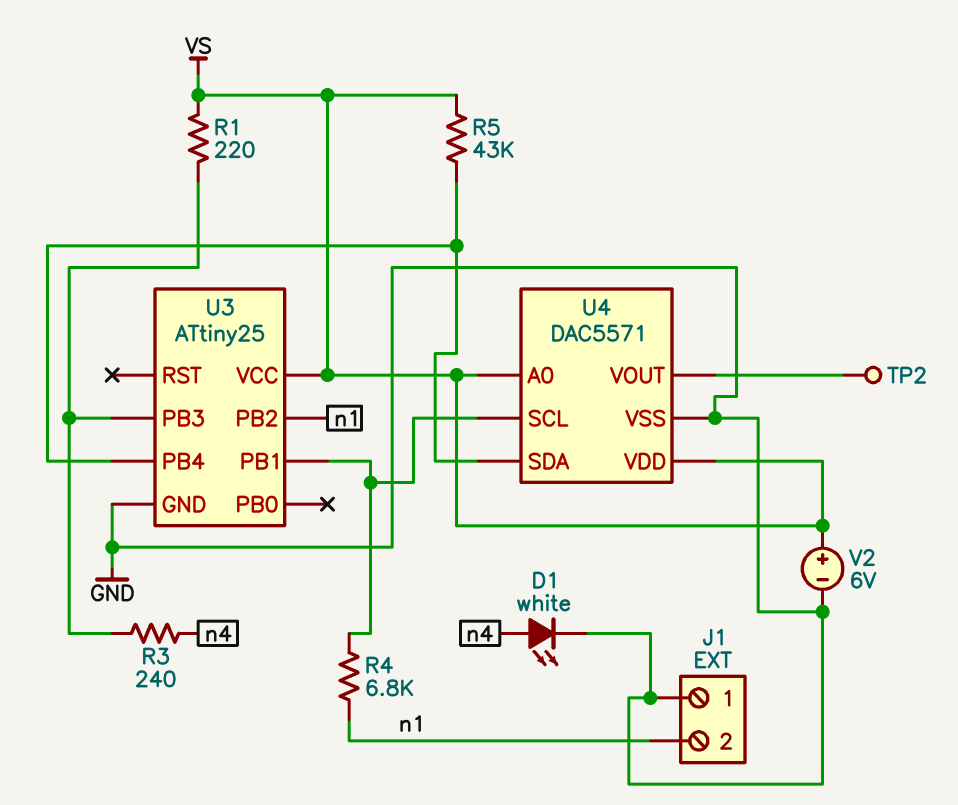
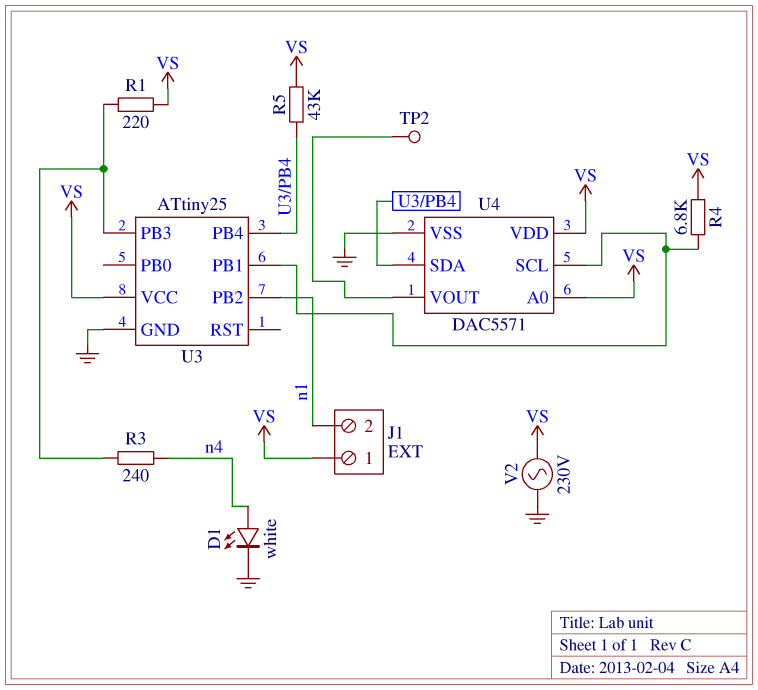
J1 pin 1: GND -> VS
R4: 6.8k (U3/PB1, n1) -> 6.8k (U3/PB1, VS)
V2: 6V (plus VS, minus GND) -> AC 230V (GND, VS)

